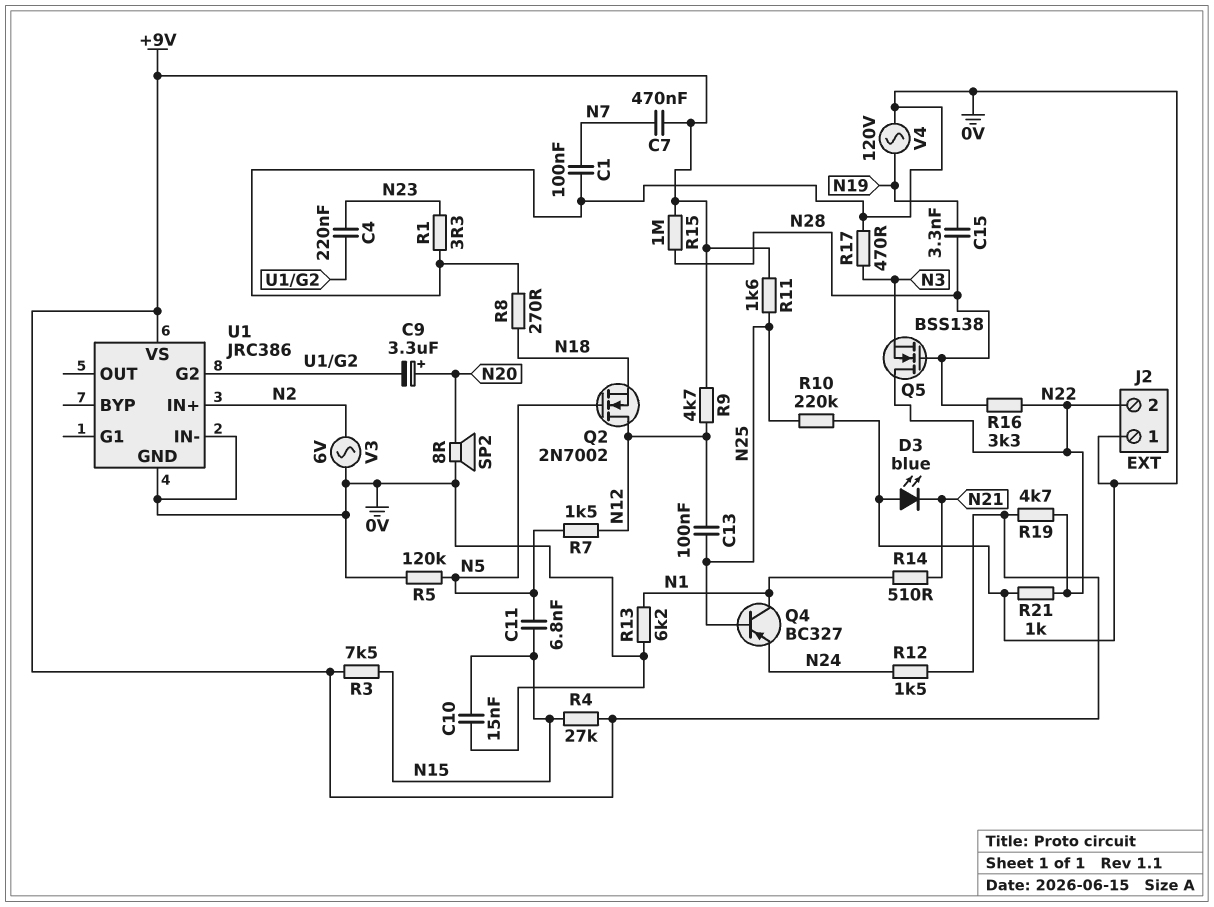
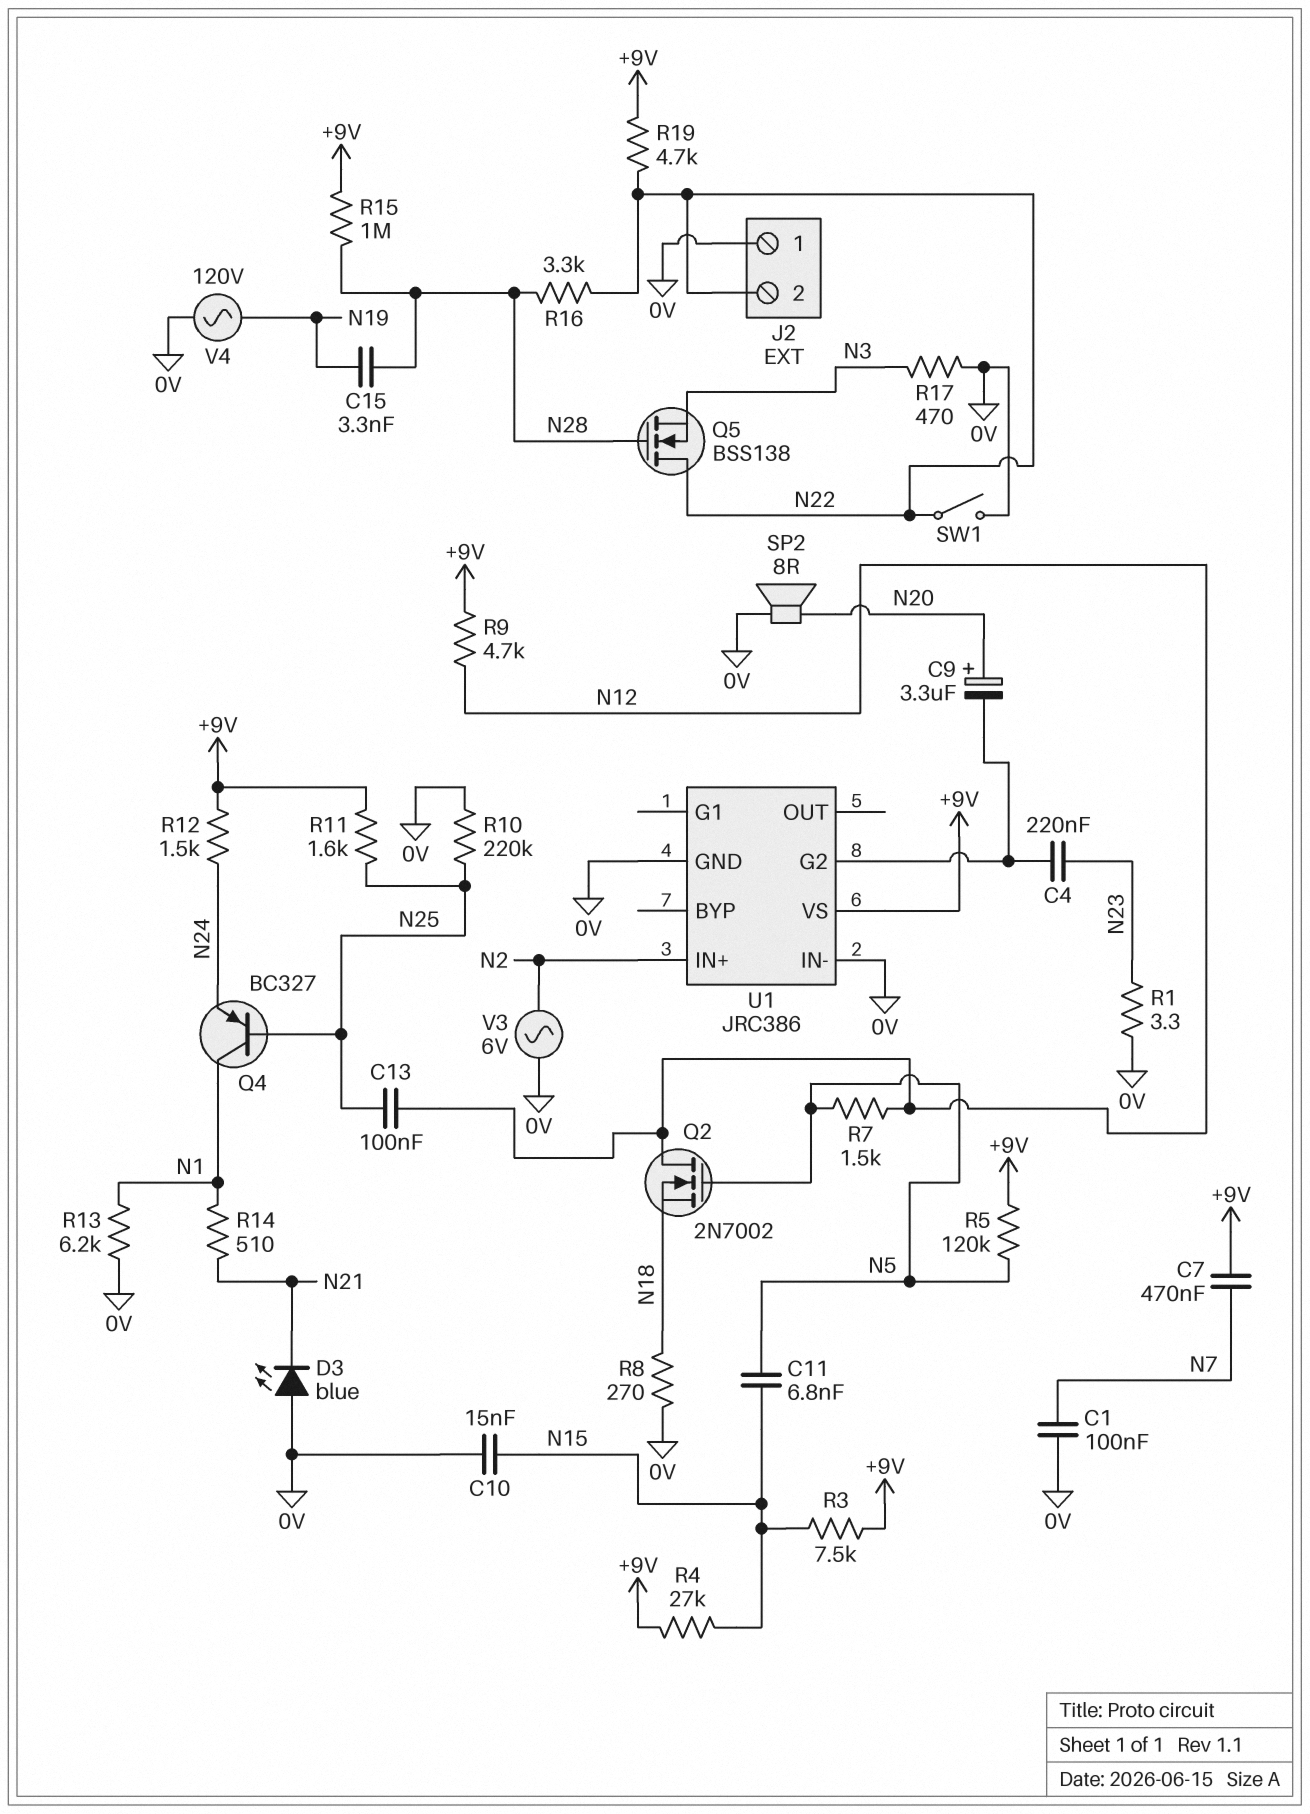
R5: 120k (0V, N5) -> 120k (+9V, N5)
R21: 1k (0V, N22) -> none
SW1: none -> switch (0V, N22)

